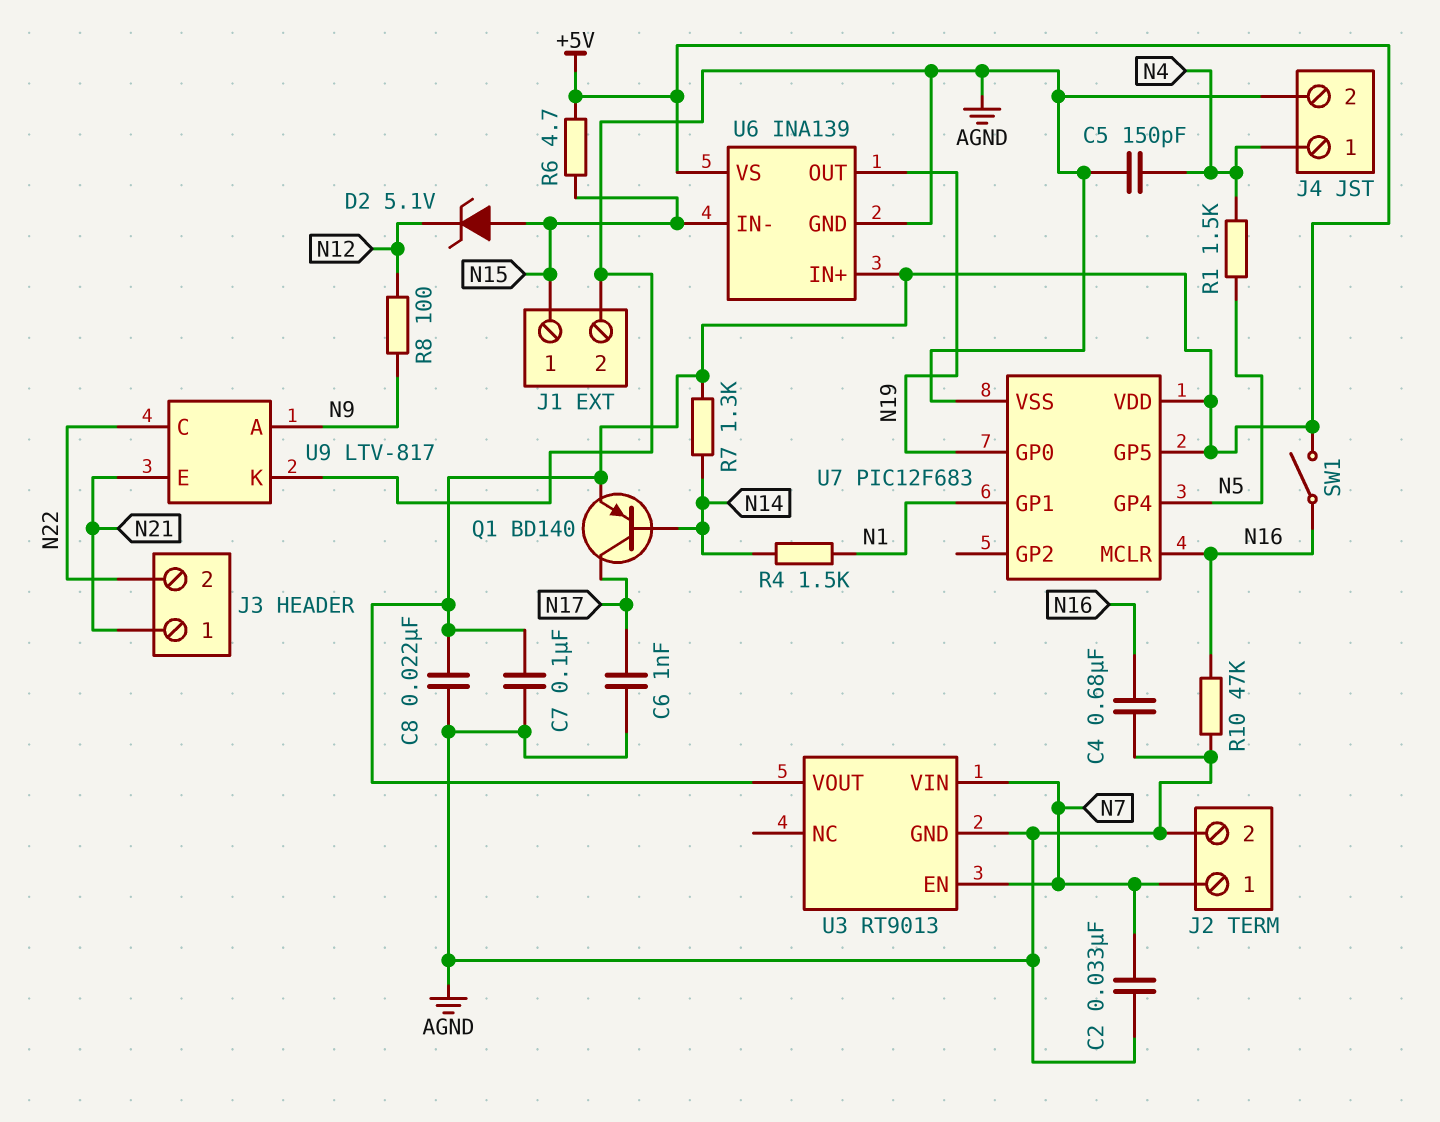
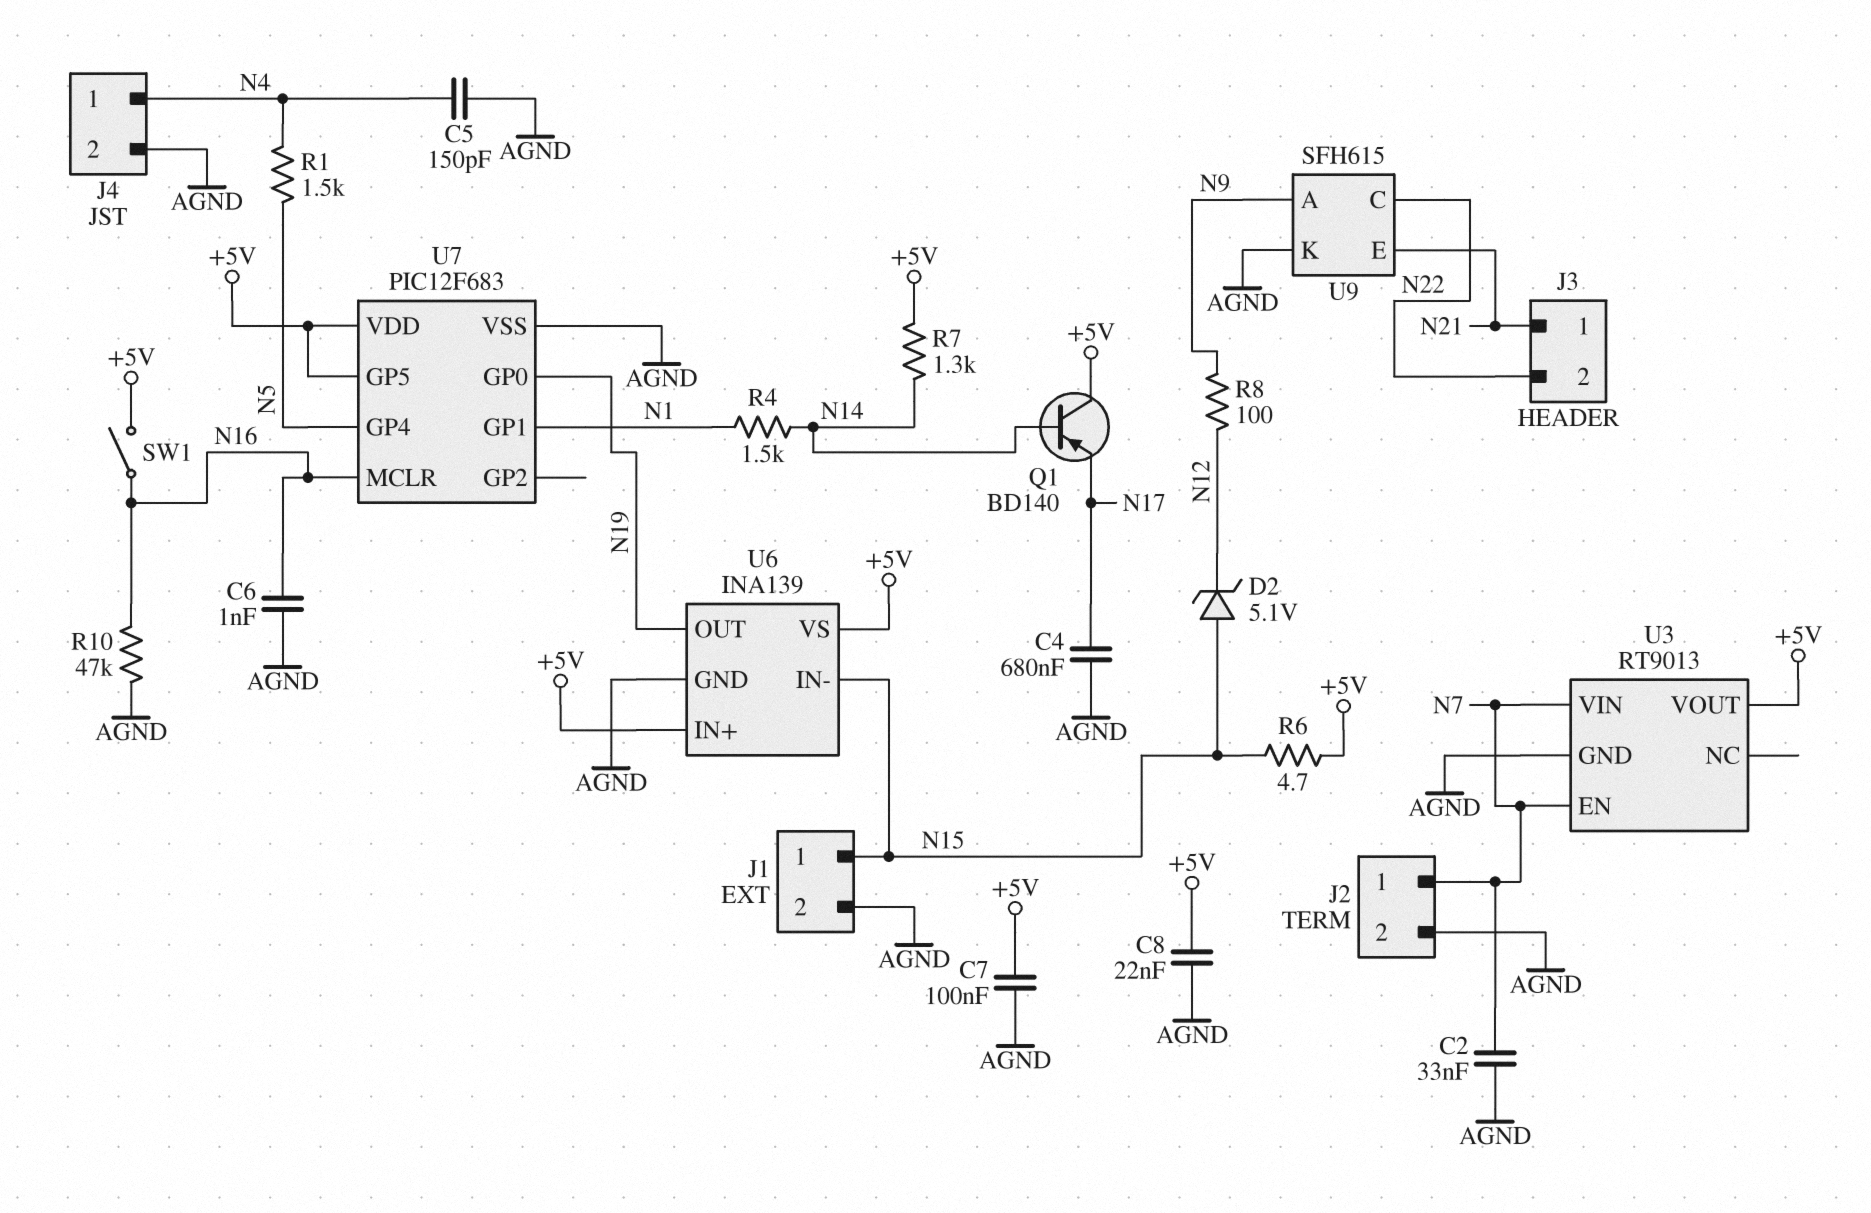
C4: 680nF (AGND, N16) -> 680nF (AGND, N17)
C6: 1nF (AGND, N17) -> 1nF (AGND, N16)
Q1: PNP BD140 (B N14, C N17, E +5V) -> PNP BD140 (B N14, C +5V, E N17)
U9: LTV-817 -> SFH615

